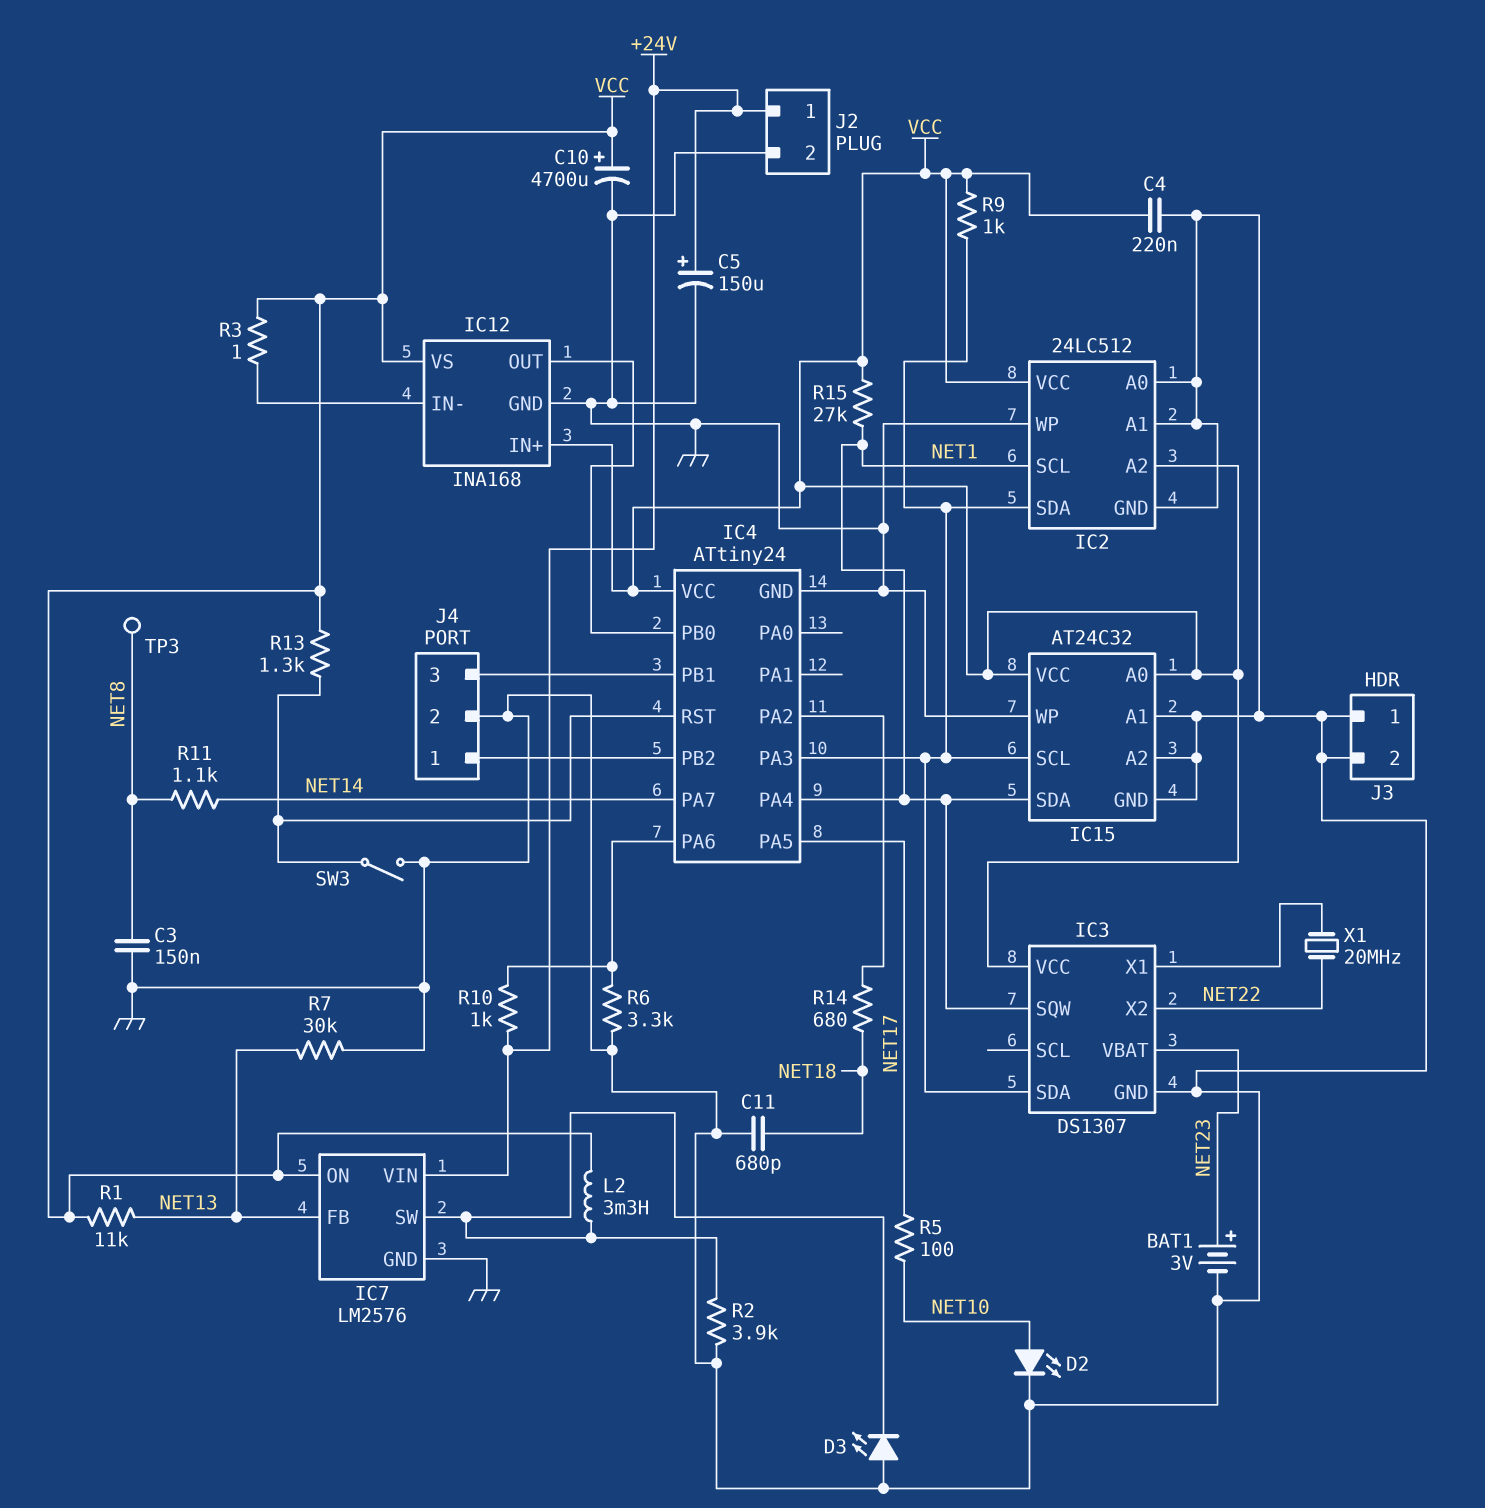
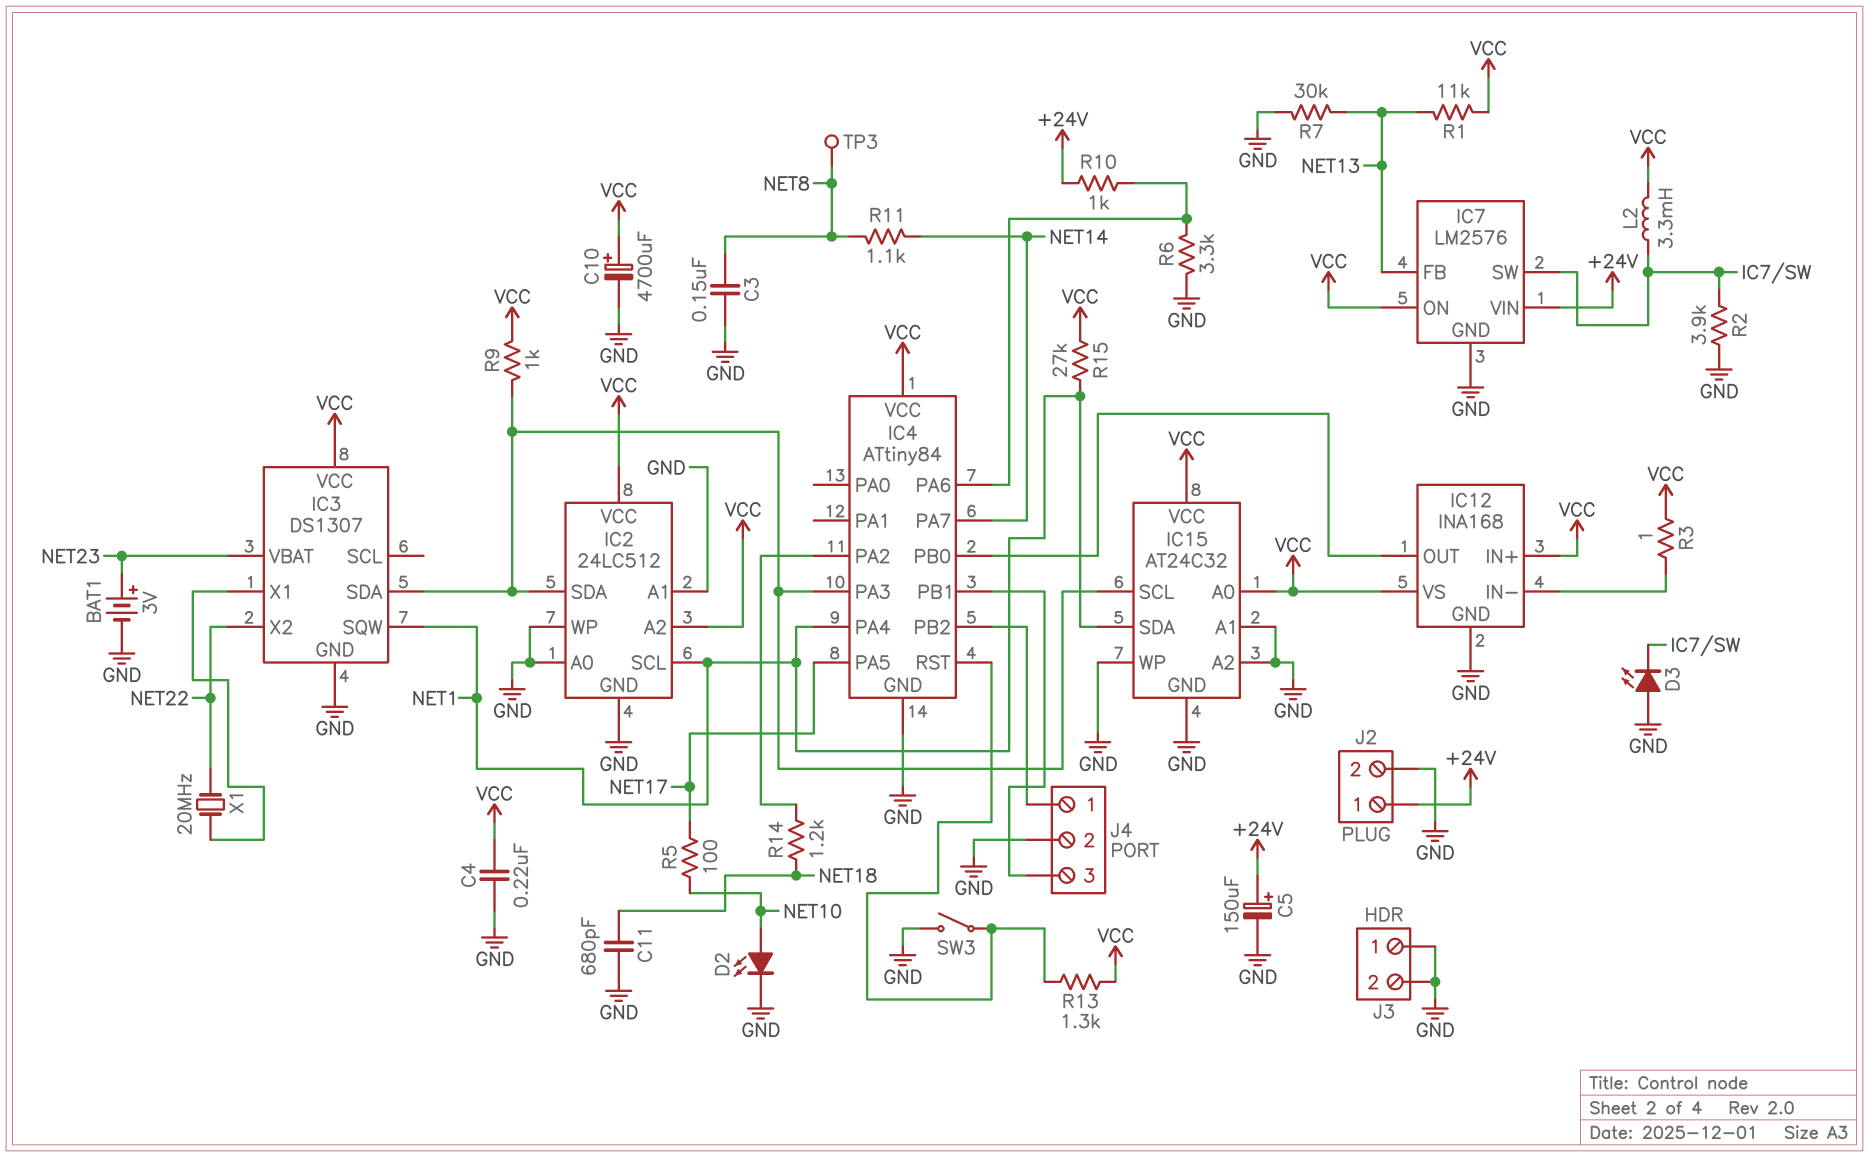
IC4: ATtiny24 -> ATtiny84
R14: 680 (IC4/PA2, NET18) -> 1.2k (IC4/PA2, NET18)

